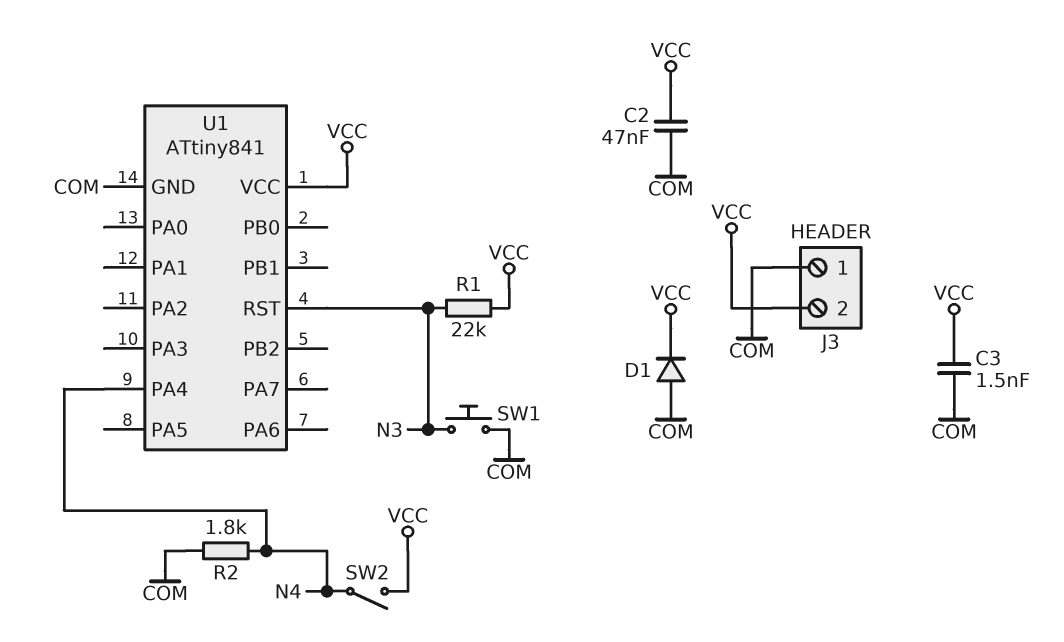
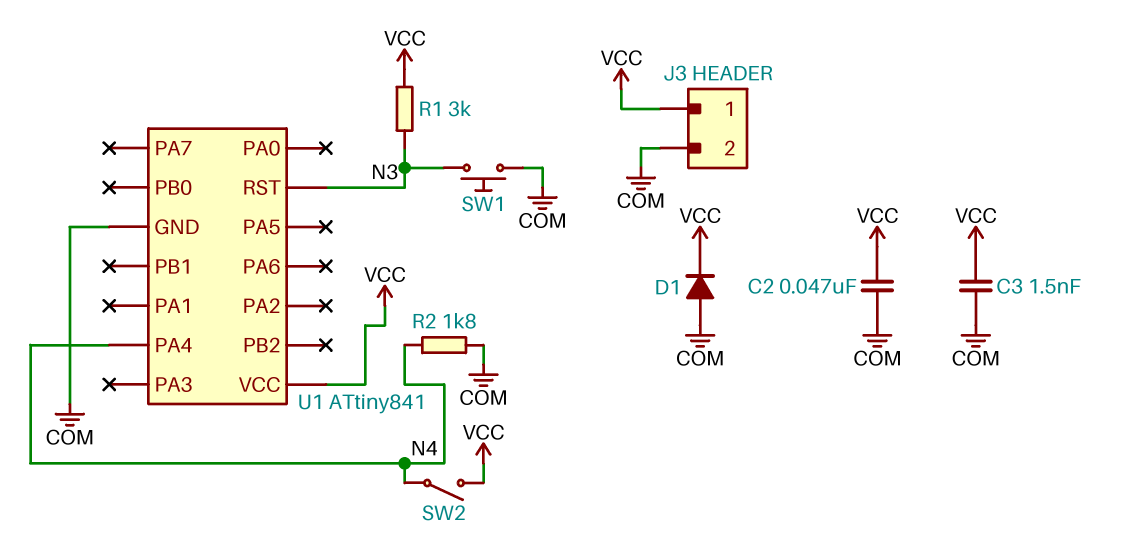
J3 pin 1: COM -> VCC
J3 pin 2: VCC -> COM
R1: 22k (N3, VCC) -> 3k (N3, VCC)

